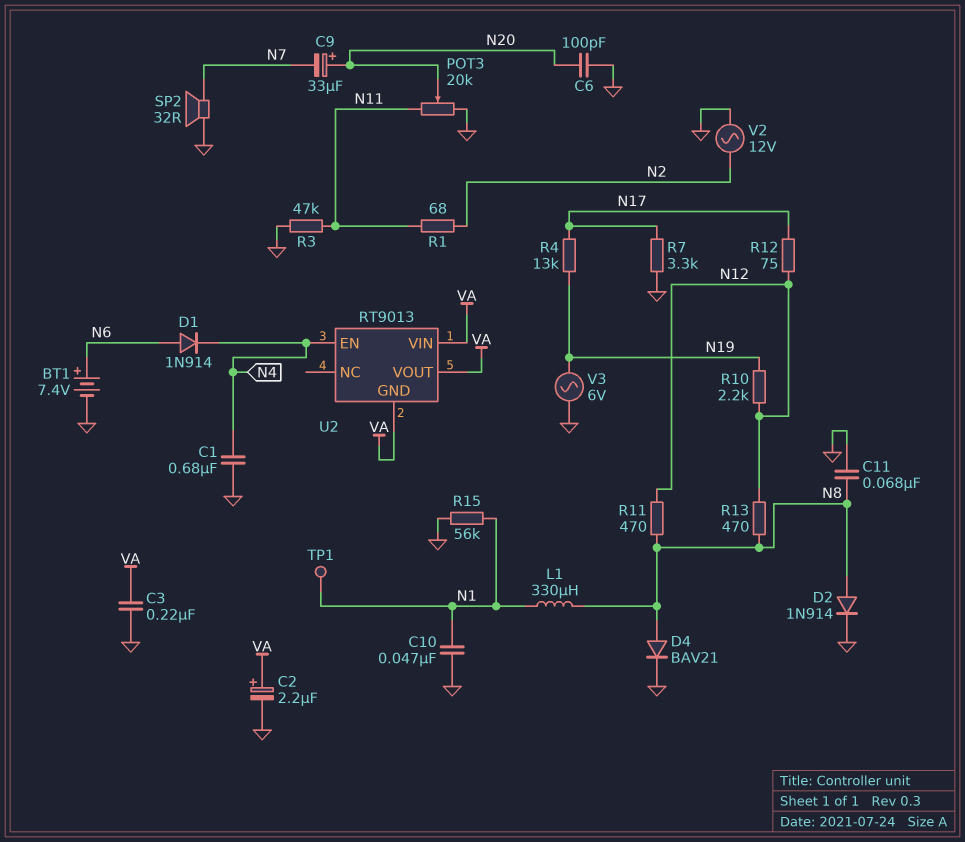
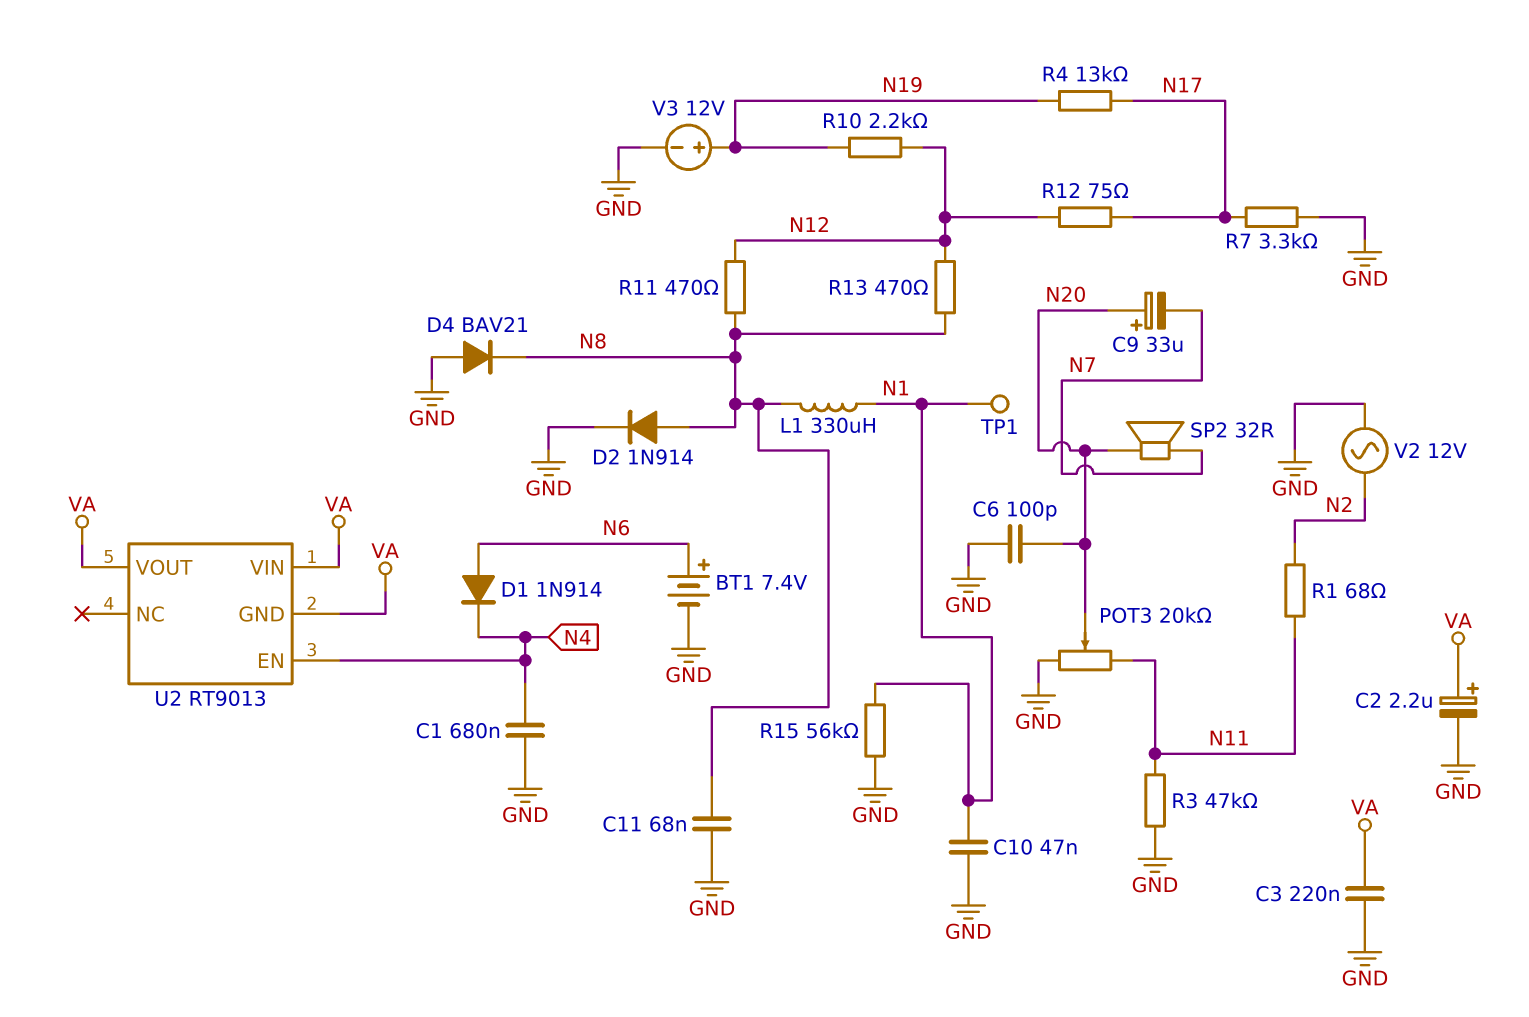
D4: diode BAV21 (A N8, K GND) -> diode BAV21 (A GND, K N8)
SP2: speaker 32R (GND, N7) -> speaker 32R (N7, N20)
V3: AC 6V (GND, N19) -> 12V (plus N19, minus GND)

